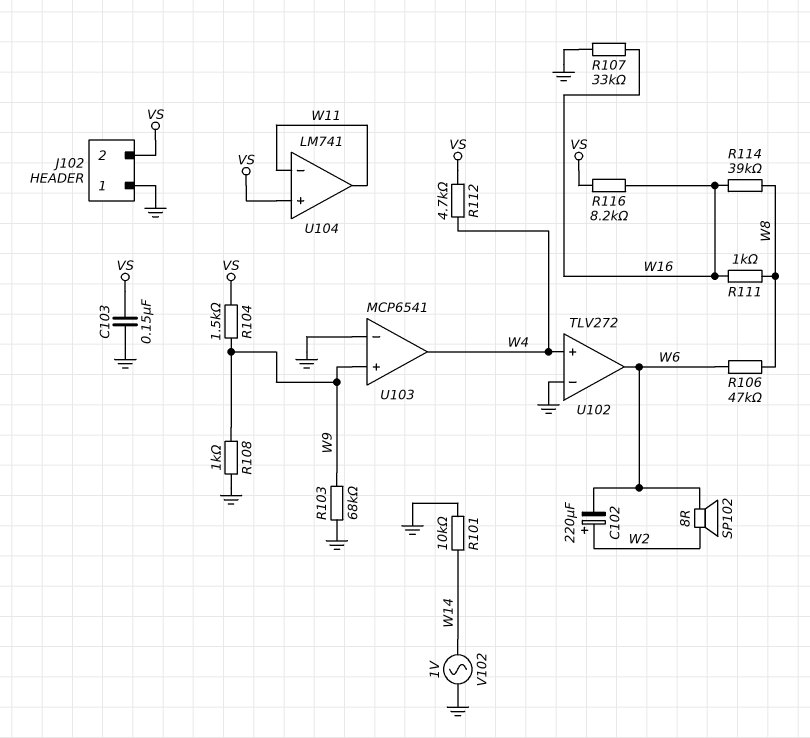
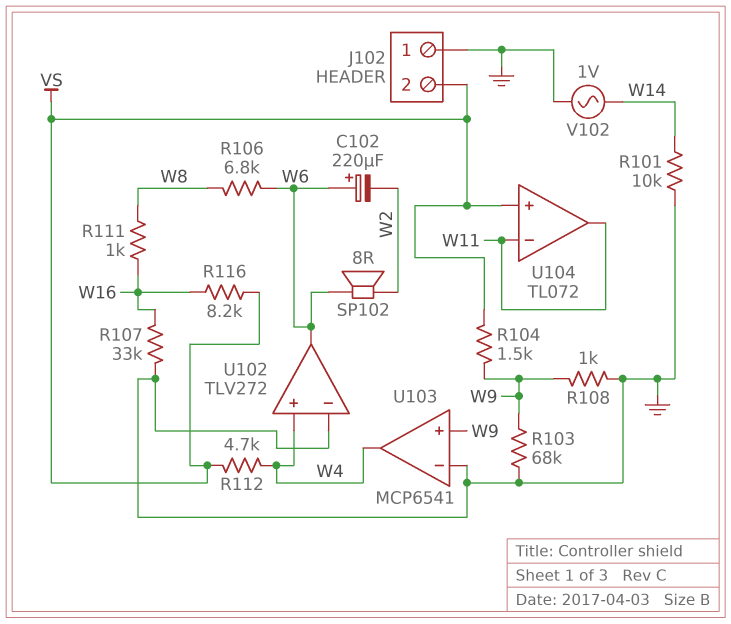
C102: 220uF (plus W2, minus W6) -> 220uF (plus W6, minus W2)
C103: 150nF (GND, VS) -> none
R106: 47k (W6, W8) -> 6.8k (W6, W8)
R114: 39k (W8, W16) -> none
U104: LM741 -> TL072

